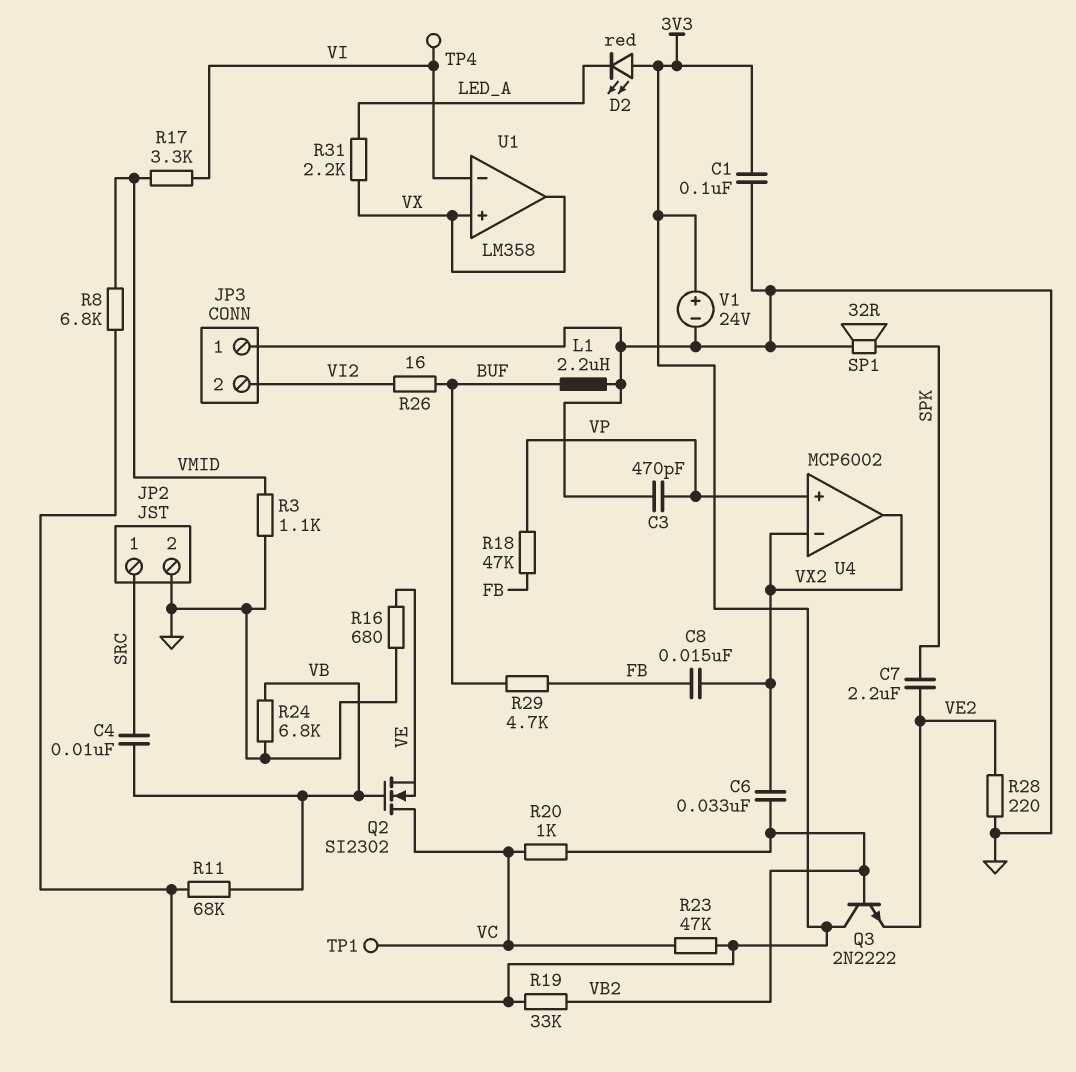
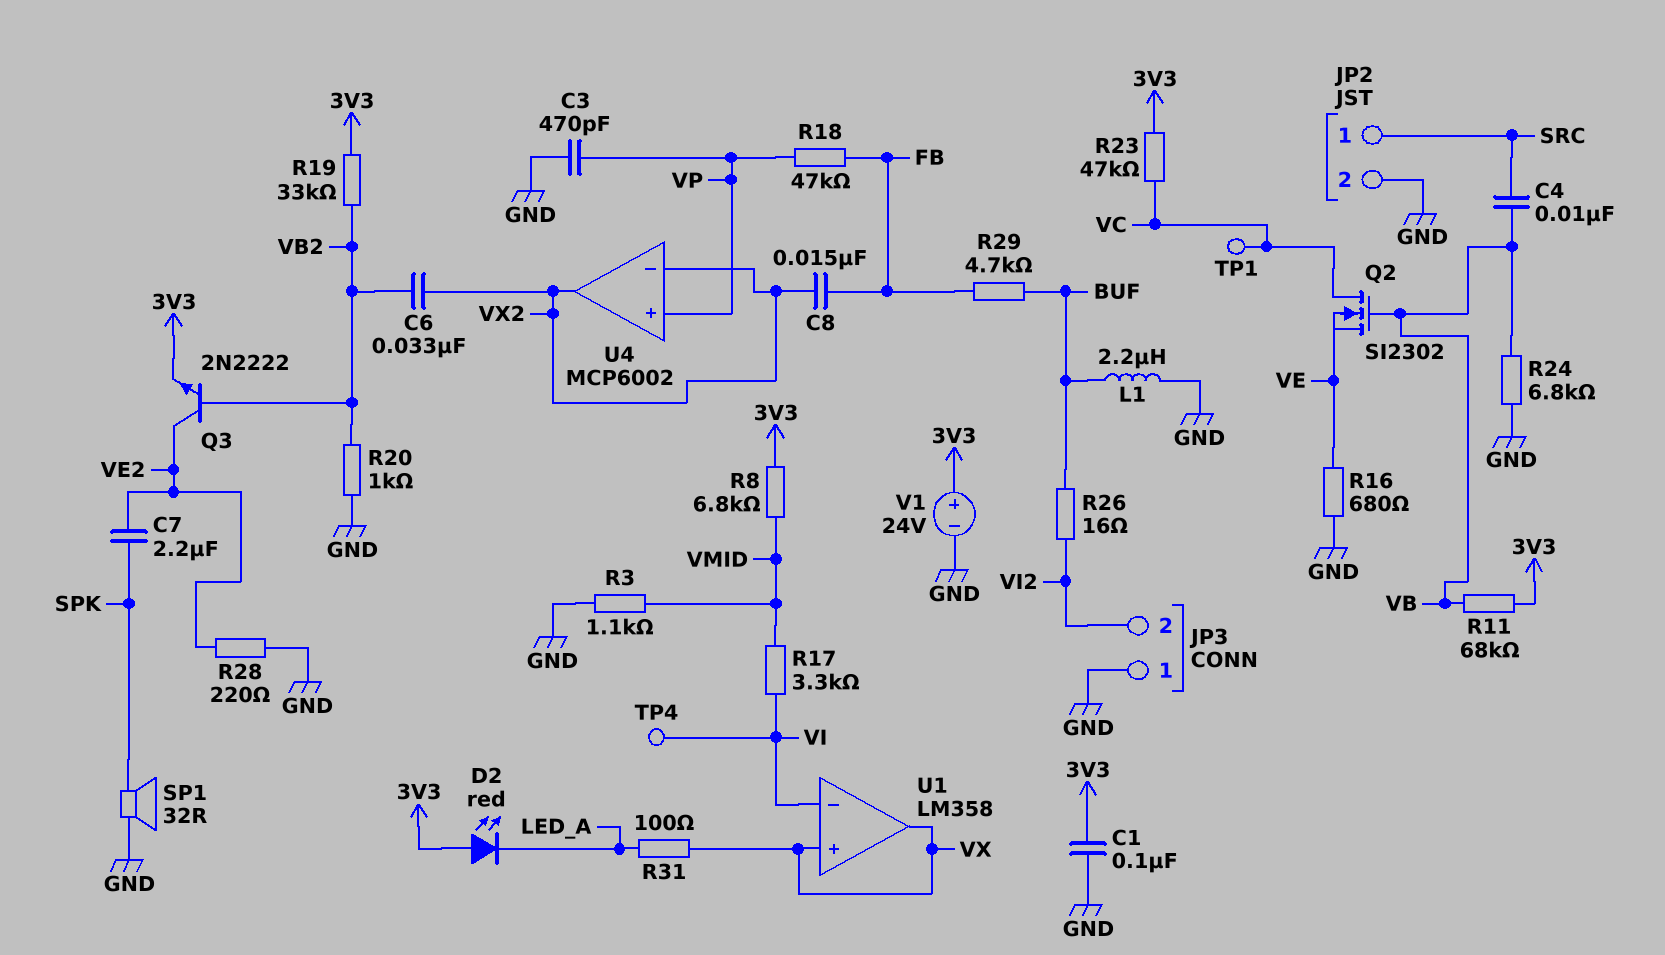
Q3: NPN 2N2222 (B VB2, C 3V3, E VE2) -> NPN 2N2222 (B VB2, C VE2, E 3V3)
R20: 1k (VB2, VC) -> 1k (GND, VB2)
R31: 2.2k (LED_A, VX) -> 100 (LED_A, VX)

